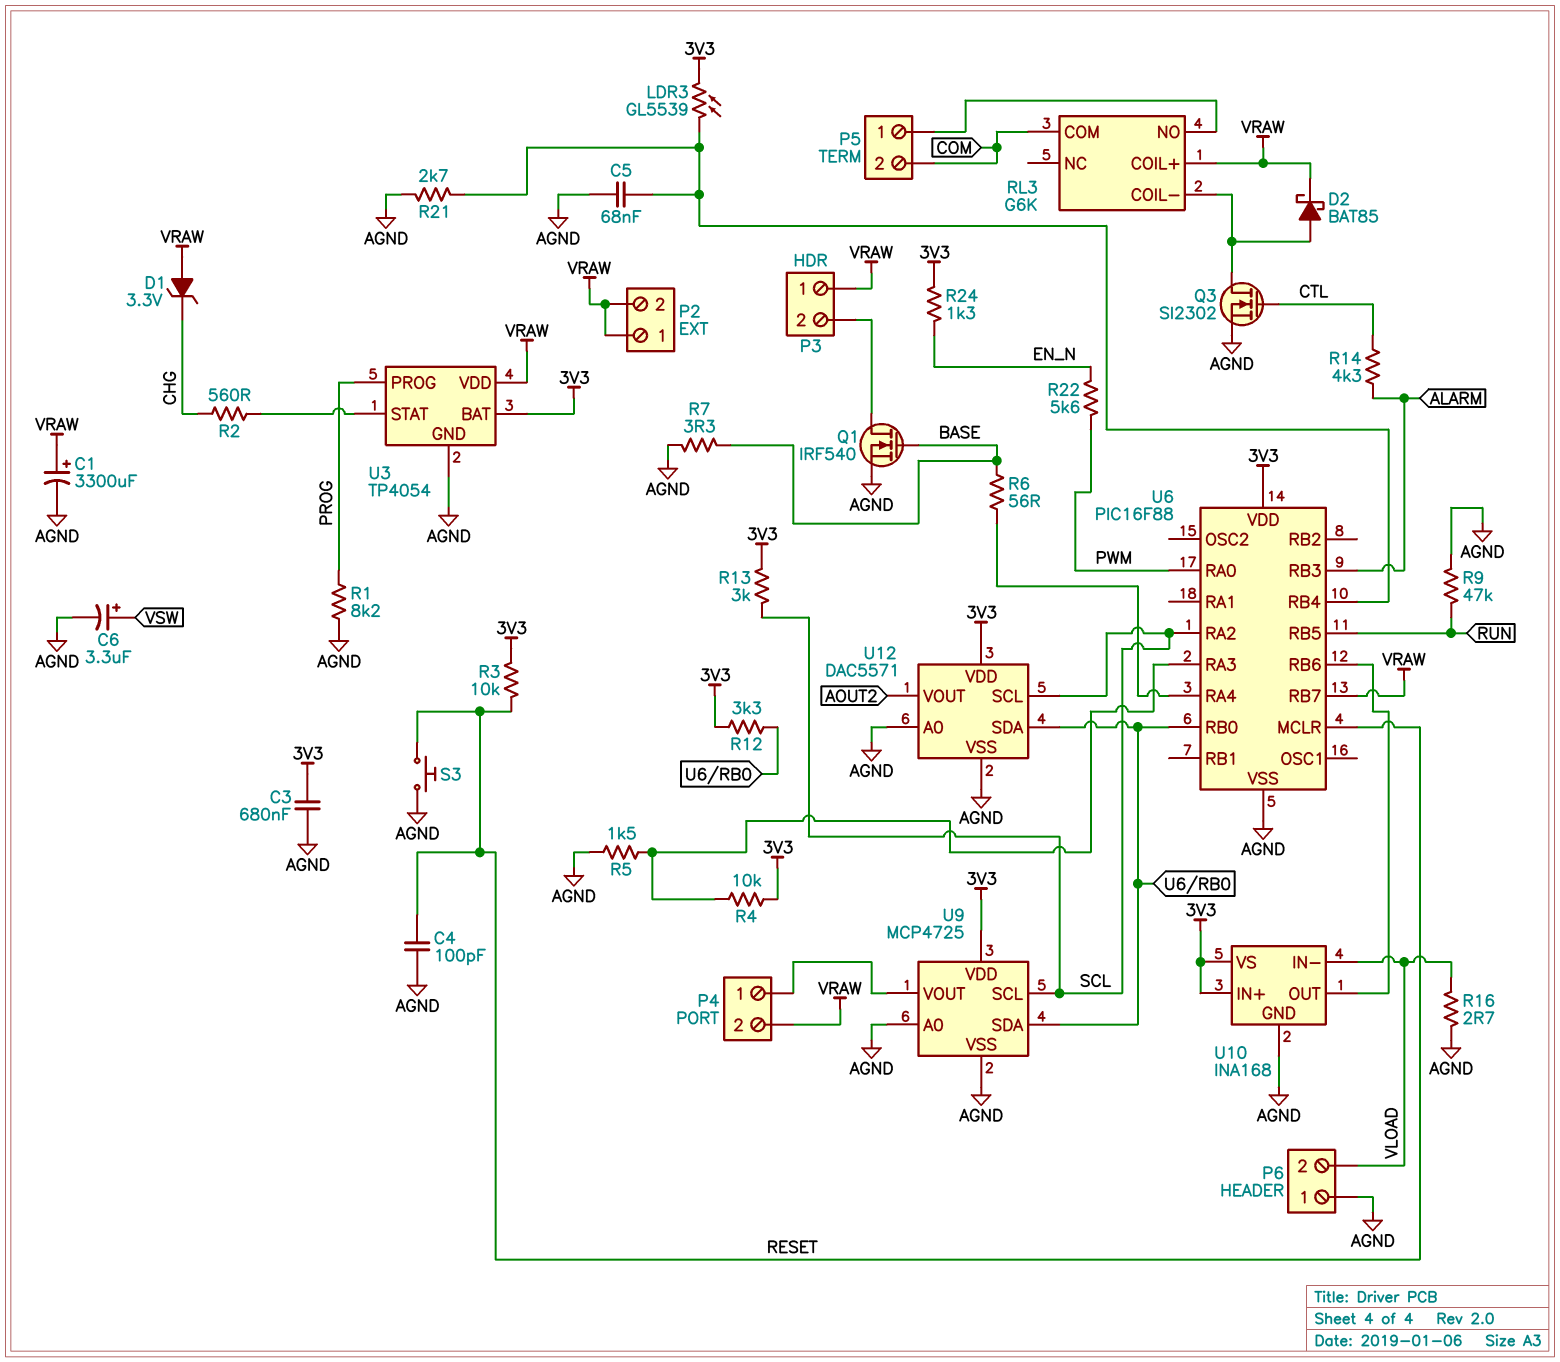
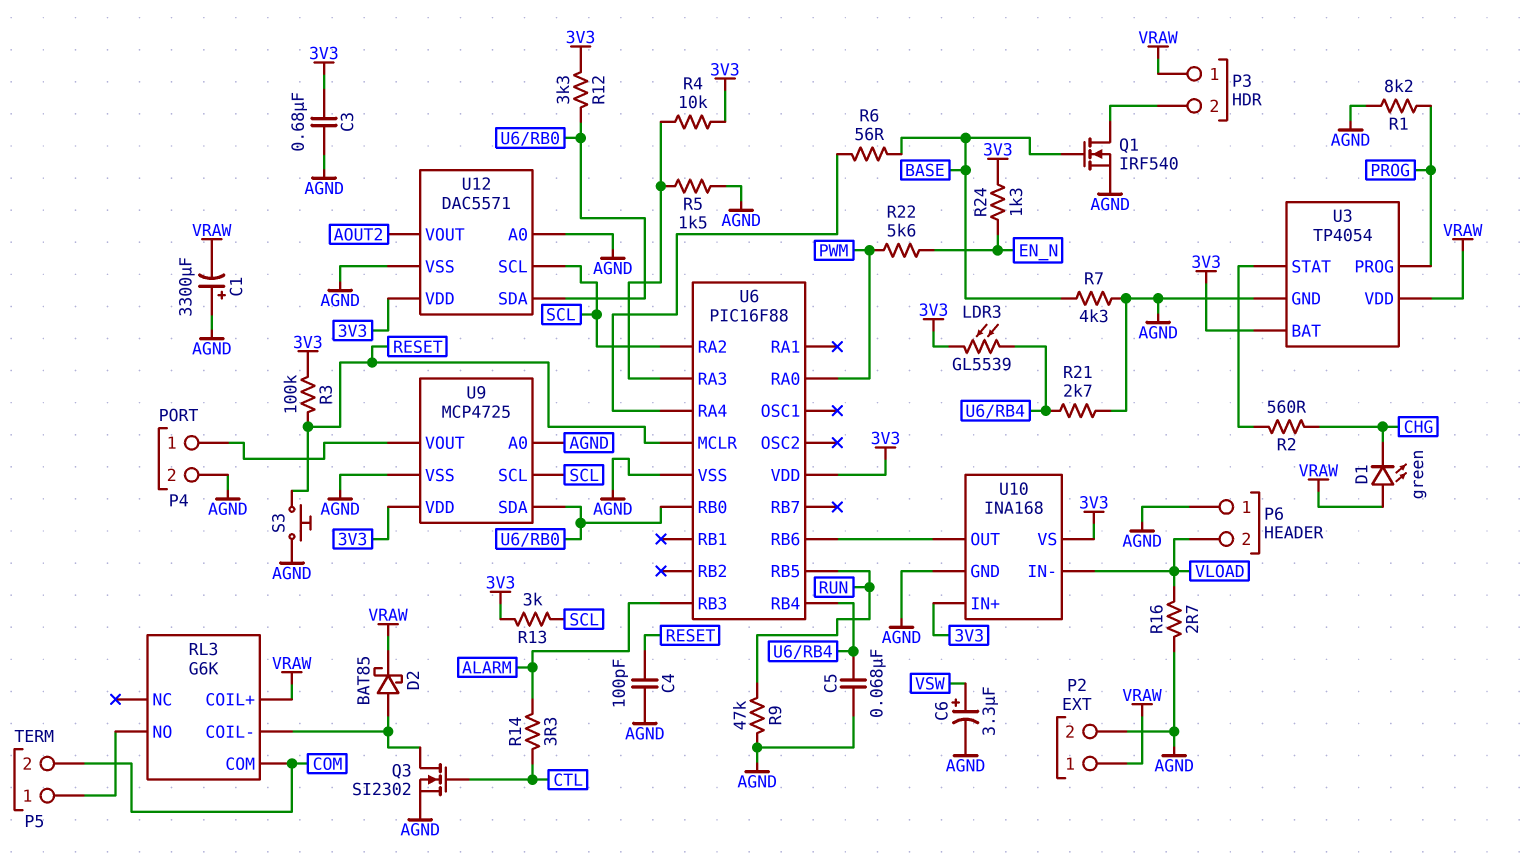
C1: 3300uF (plus VRAW, minus AGND) -> 3300uF (plus AGND, minus VRAW)
D1: zener 3.3V (A VRAW, K CHG) -> LED green (A VRAW, K CHG)
P2 pin 2: VRAW -> AGND
P4 pin 2: VRAW -> AGND
R3: 10k (3V3, RESET) -> 100k (3V3, RESET)
R7: 3.3 (AGND, BASE) -> 4.3k (AGND, BASE)
R14: 4.3k (ALARM, CTL) -> 3.3 (ALARM, CTL)
U6 pin RB7: VRAW -> none

